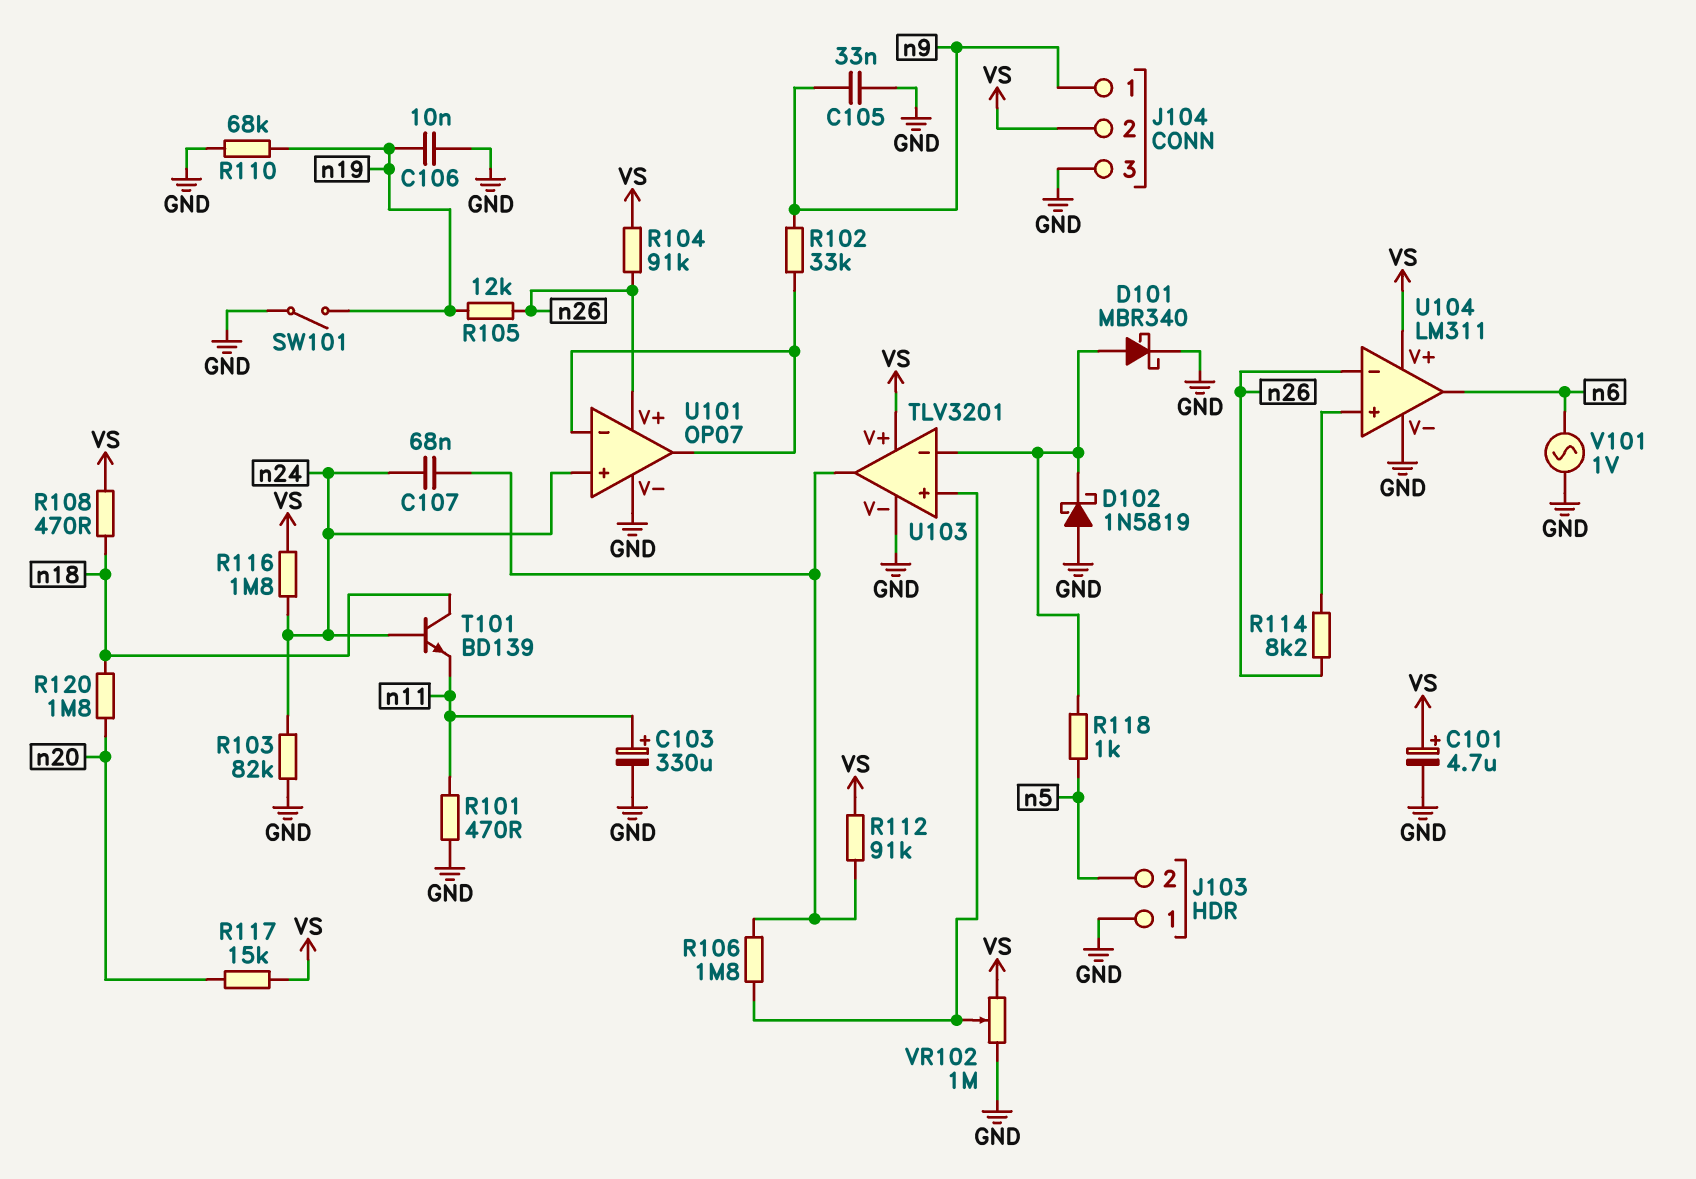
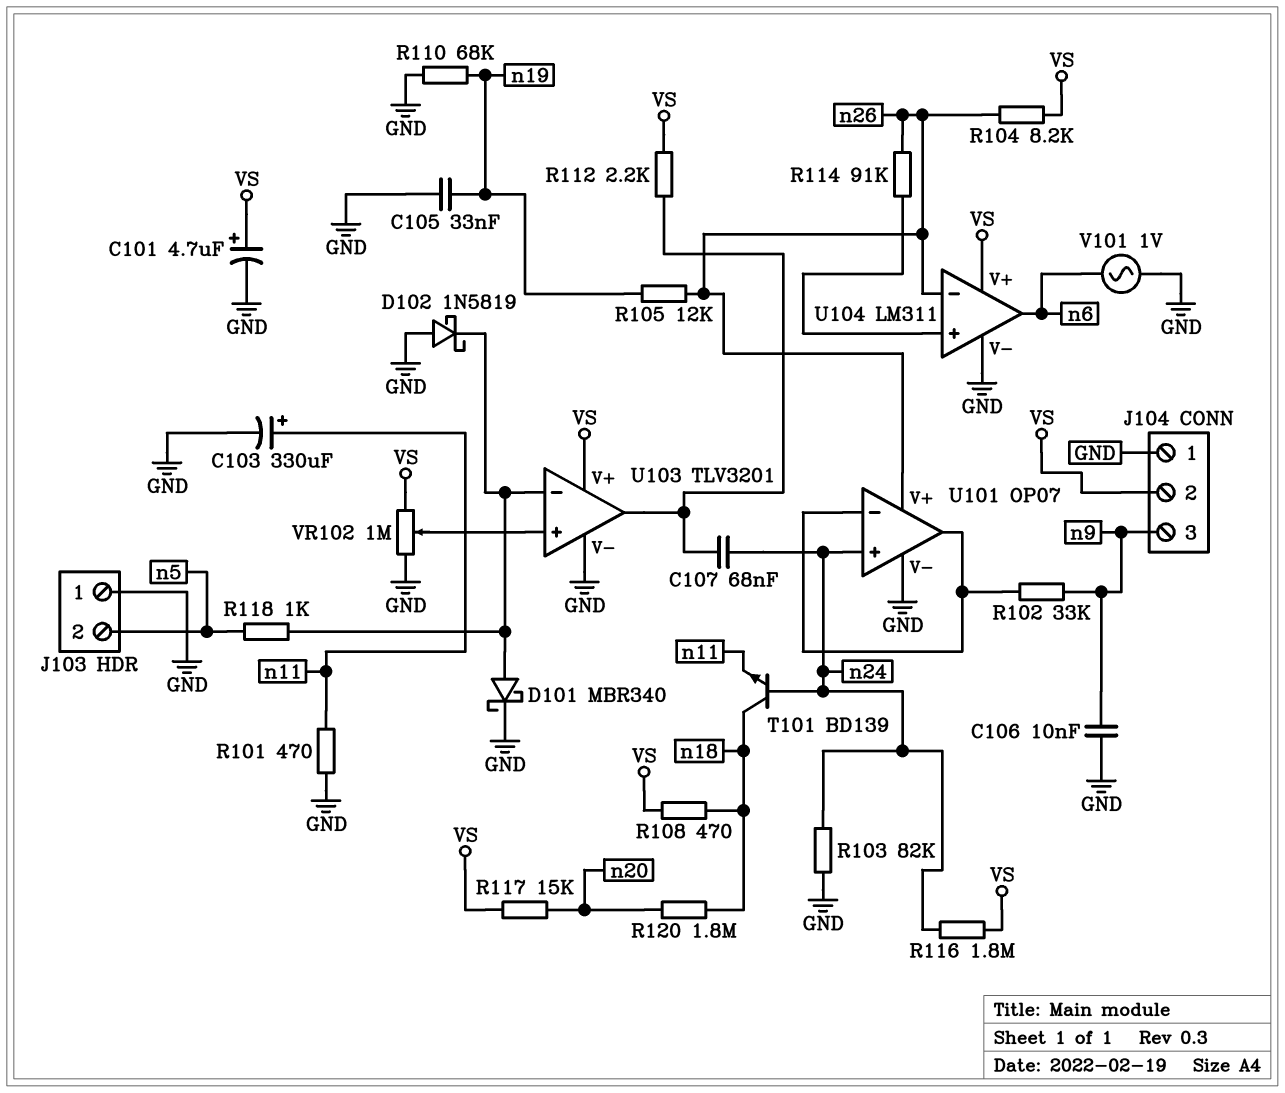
C105: 33nF (GND, n9) -> 33nF (GND, n19)
C106: 10nF (GND, n19) -> 10nF (GND, n9)
J104 pin 1: n9 -> GND
J104 pin 3: GND -> n9
R104: 91k (VS, n26) -> 8.2k (VS, n26)
R106: 1.8M (U103/in+, U103/out) -> none
R112: 91k (U103/out, VS) -> 2.2k (U103/out, VS)
R114: 8.2k (U104/in+, n26) -> 91k (U104/in+, n26)
SW101: switch (GND, n19) -> none

